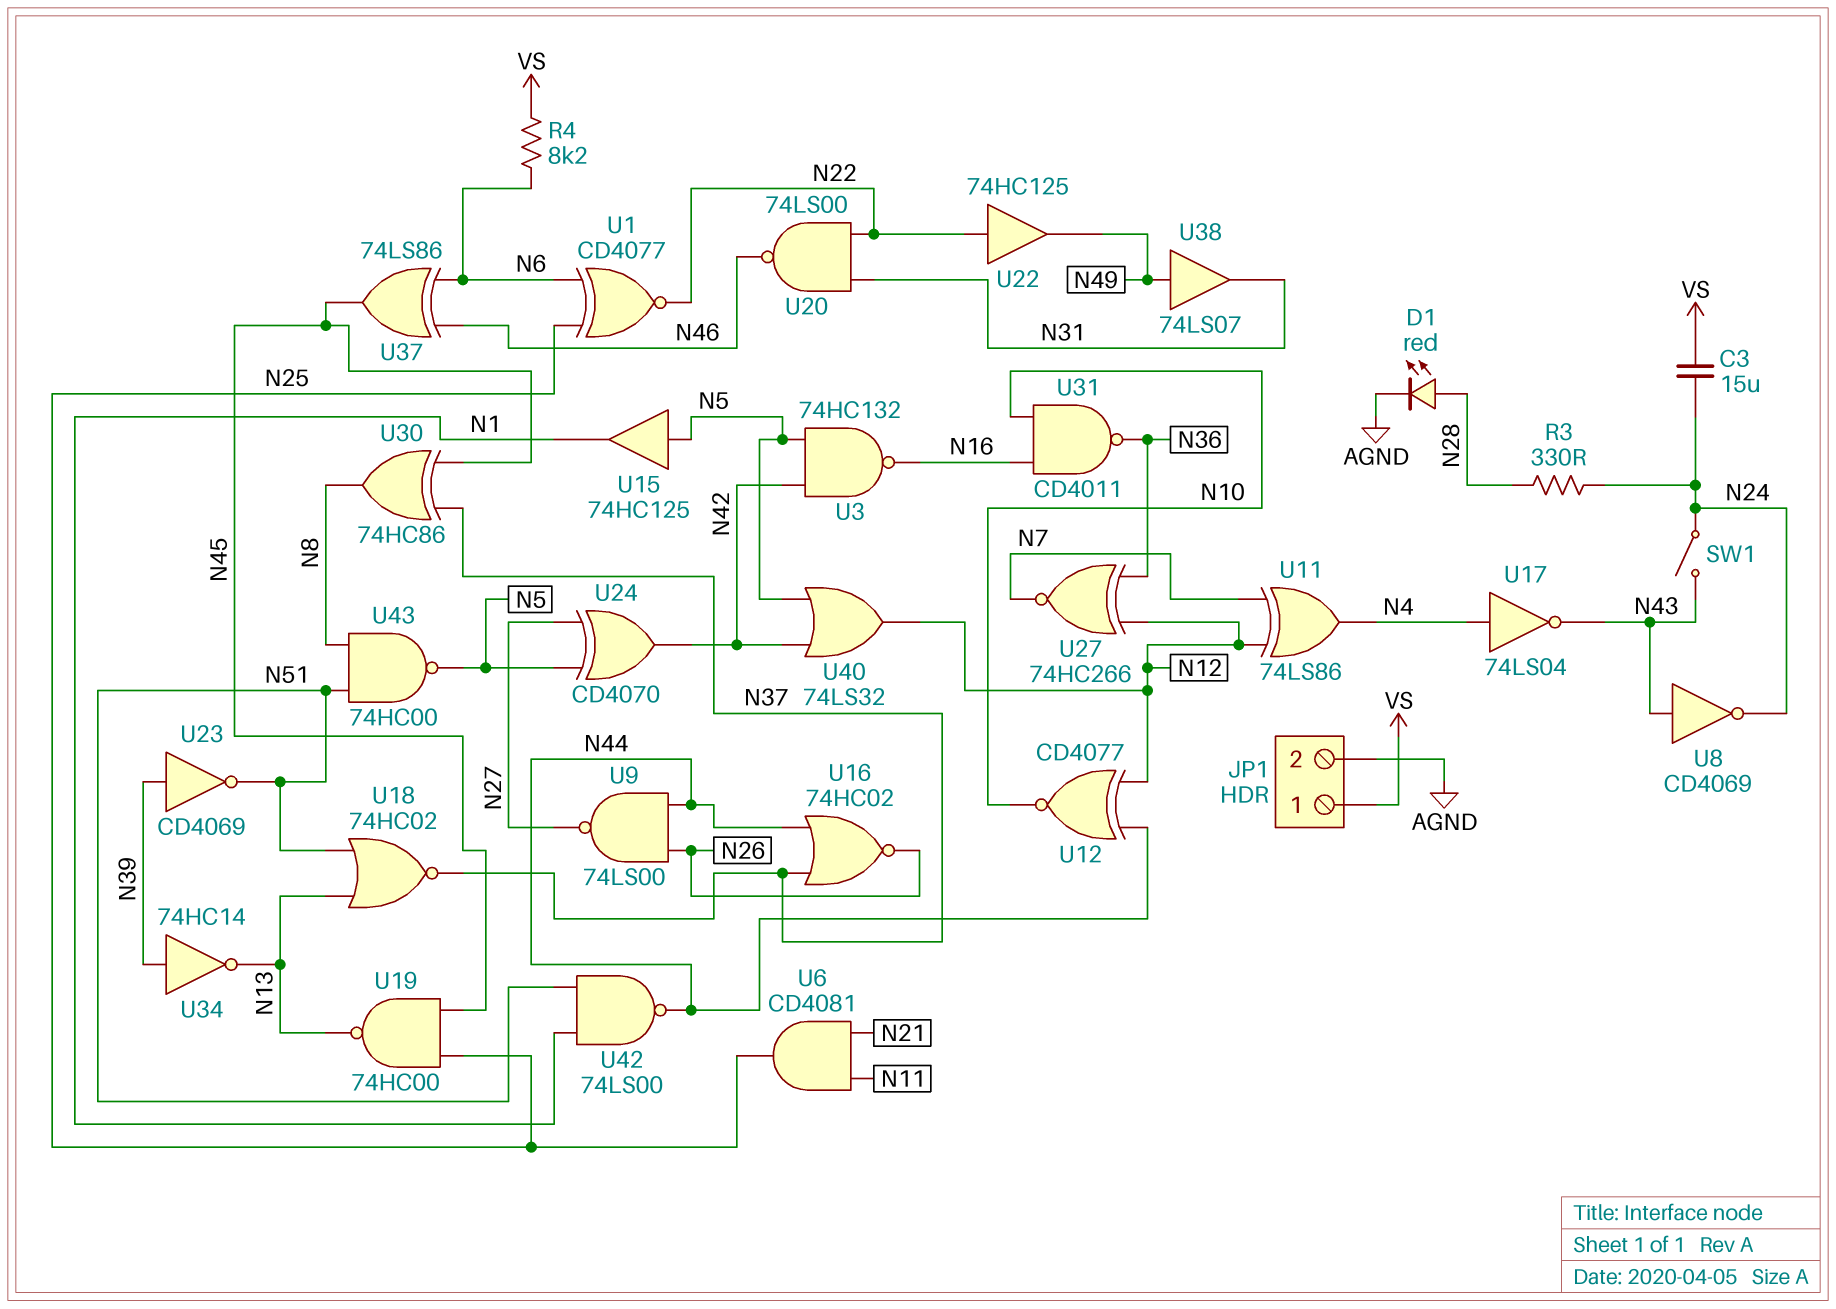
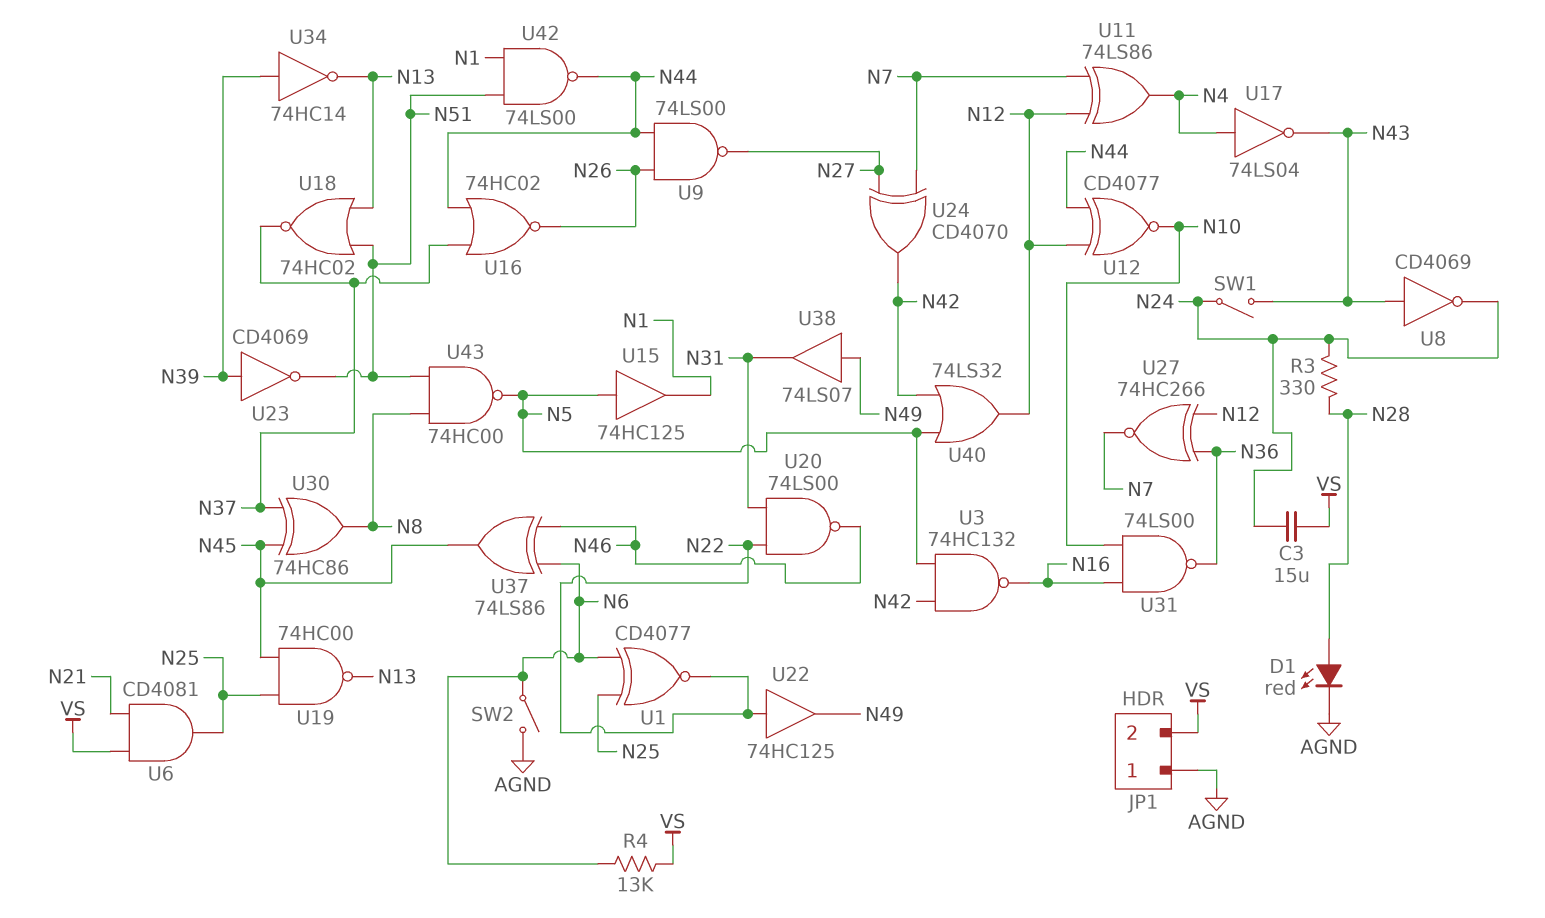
JP1 pin 1: VS -> AGND
JP1 pin 2: AGND -> VS
R4: 8.2k (N6, VS) -> 13k (N6, VS)
SW2: none -> switch (AGND, N6)
U6: AND CD4081 (in N11, in N21, out N25) -> AND CD4081 (in N21, in VS, out N25)
U24: XOR CD4070 (in N5, in N27, out N42) -> XOR CD4070 (in N7, in N27, out N42)
U31: NAND CD4011 (in N10, in N16, out N36) -> NAND 74LS00 (in N10, in N16, out N36)

